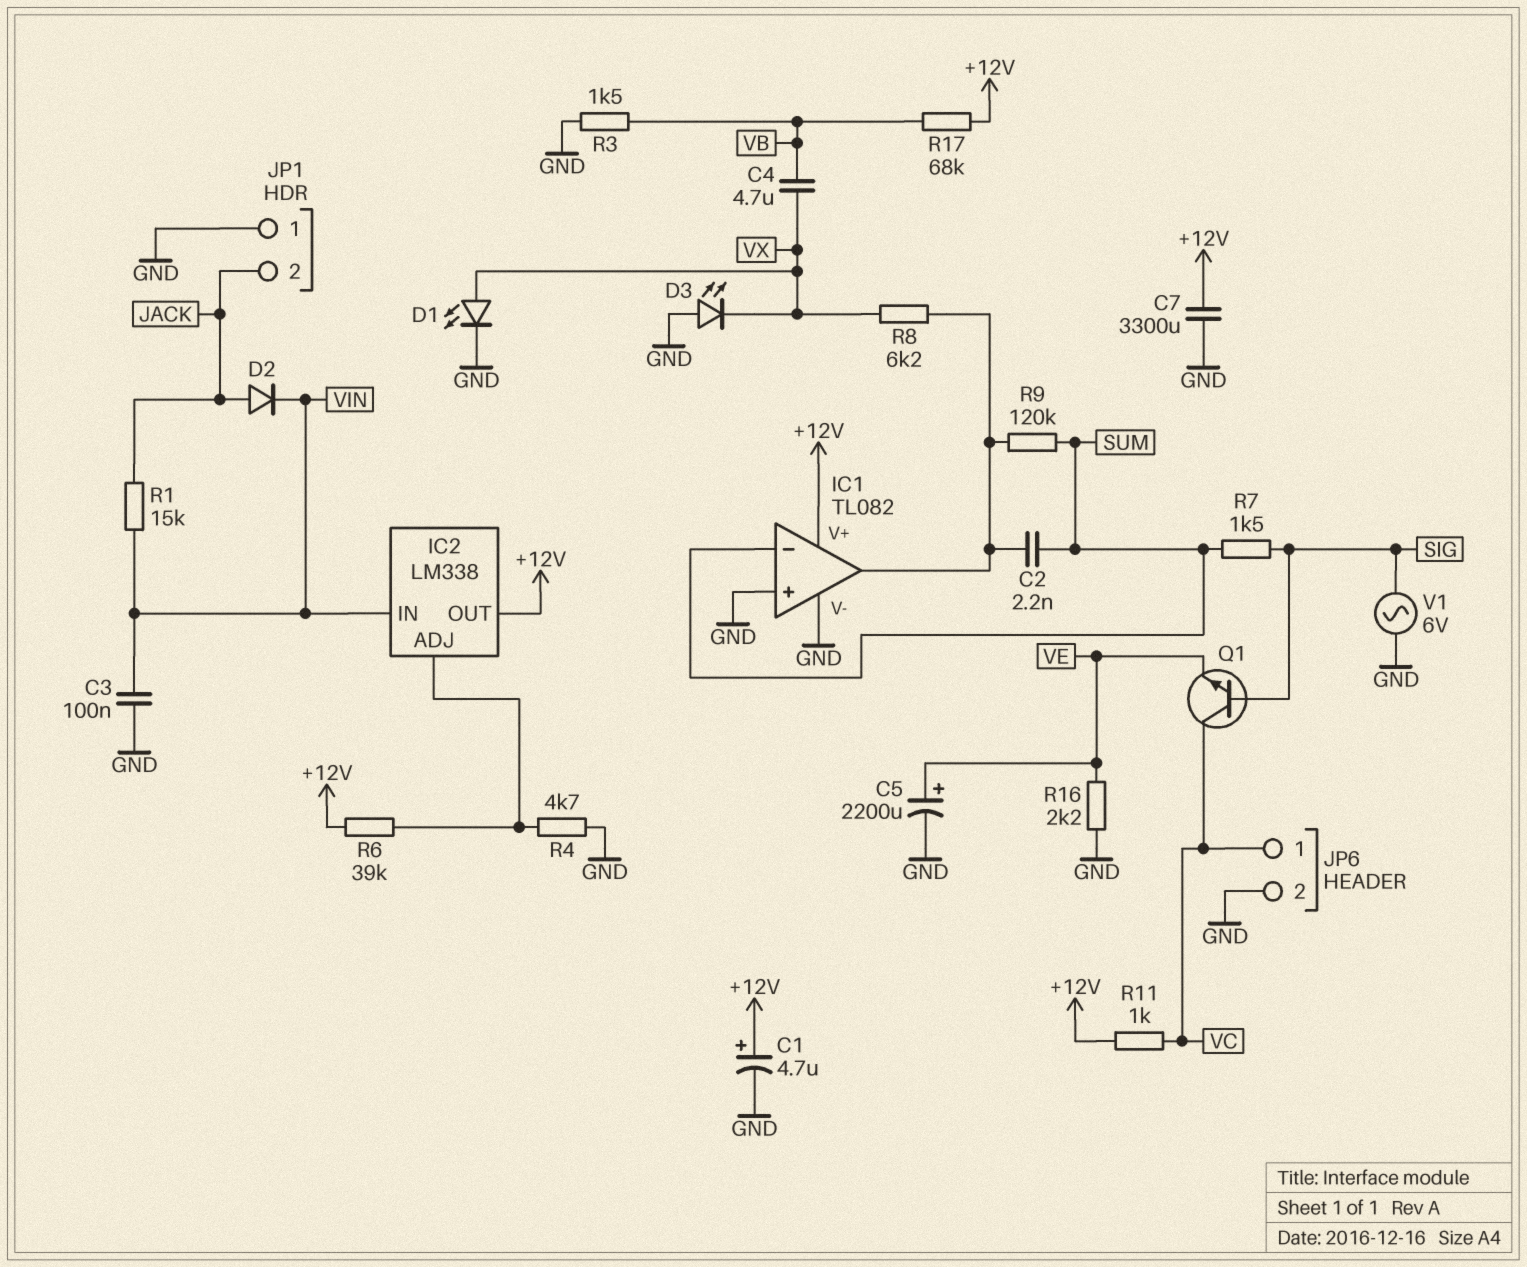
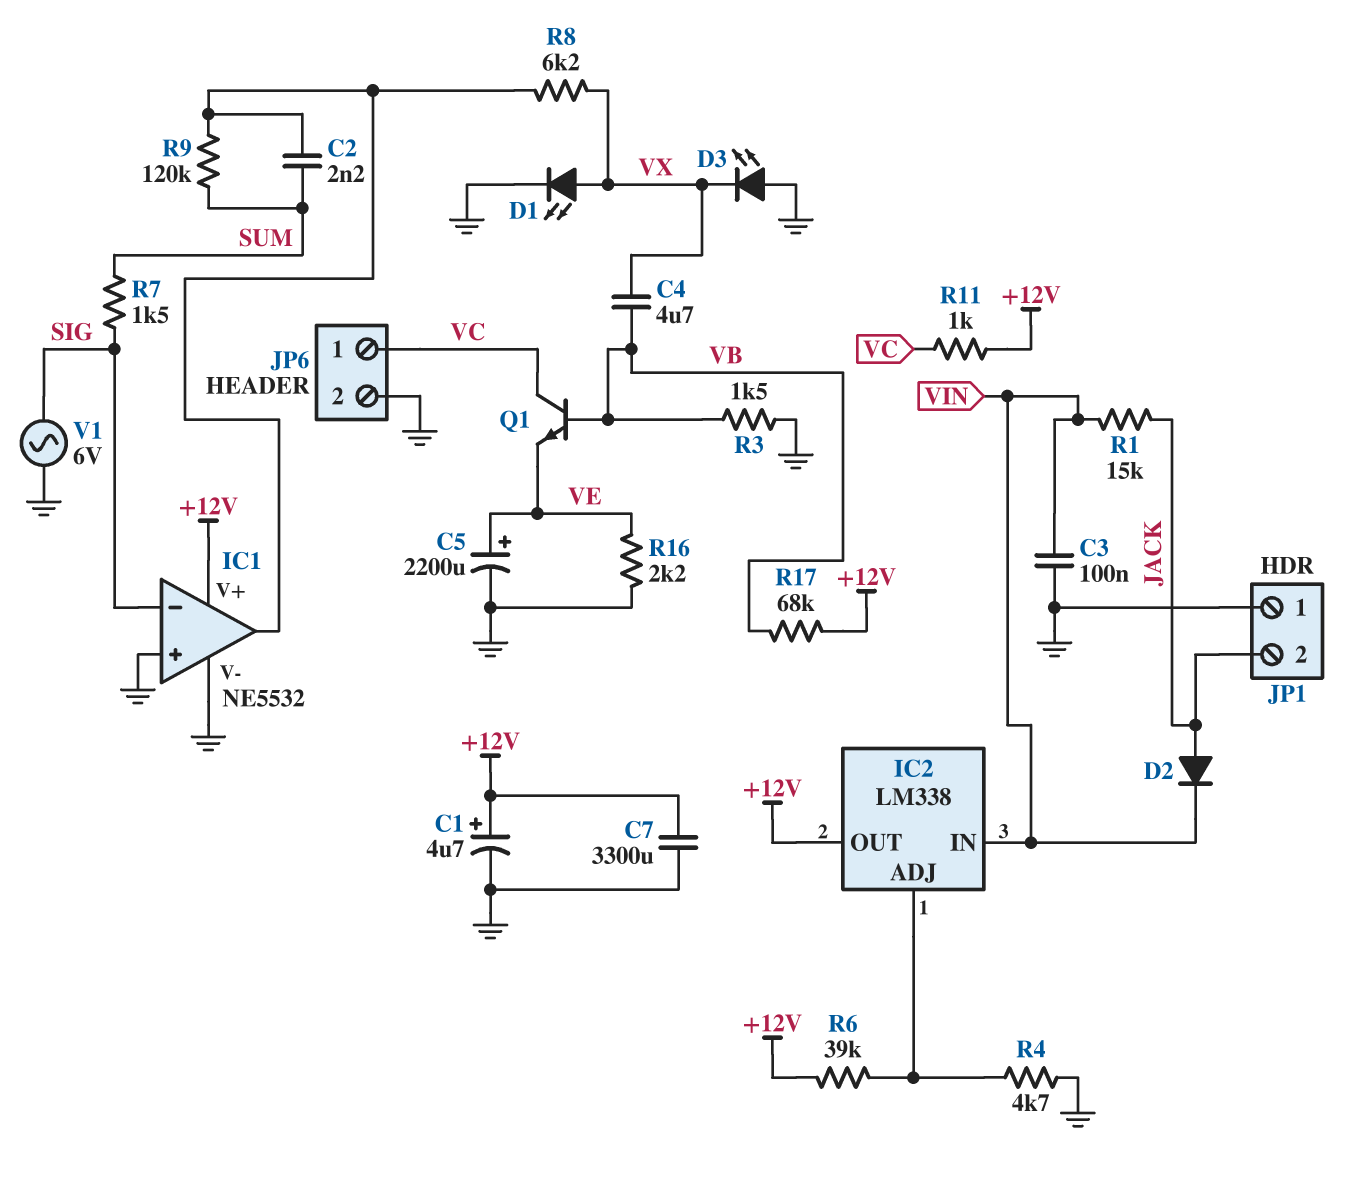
IC1: TL082 -> NE5532
IC1 pin in-: SUM -> SIG
Q1: NPN (B SIG, C VC, E VE) -> NPN (B VB, C VC, E VE)

